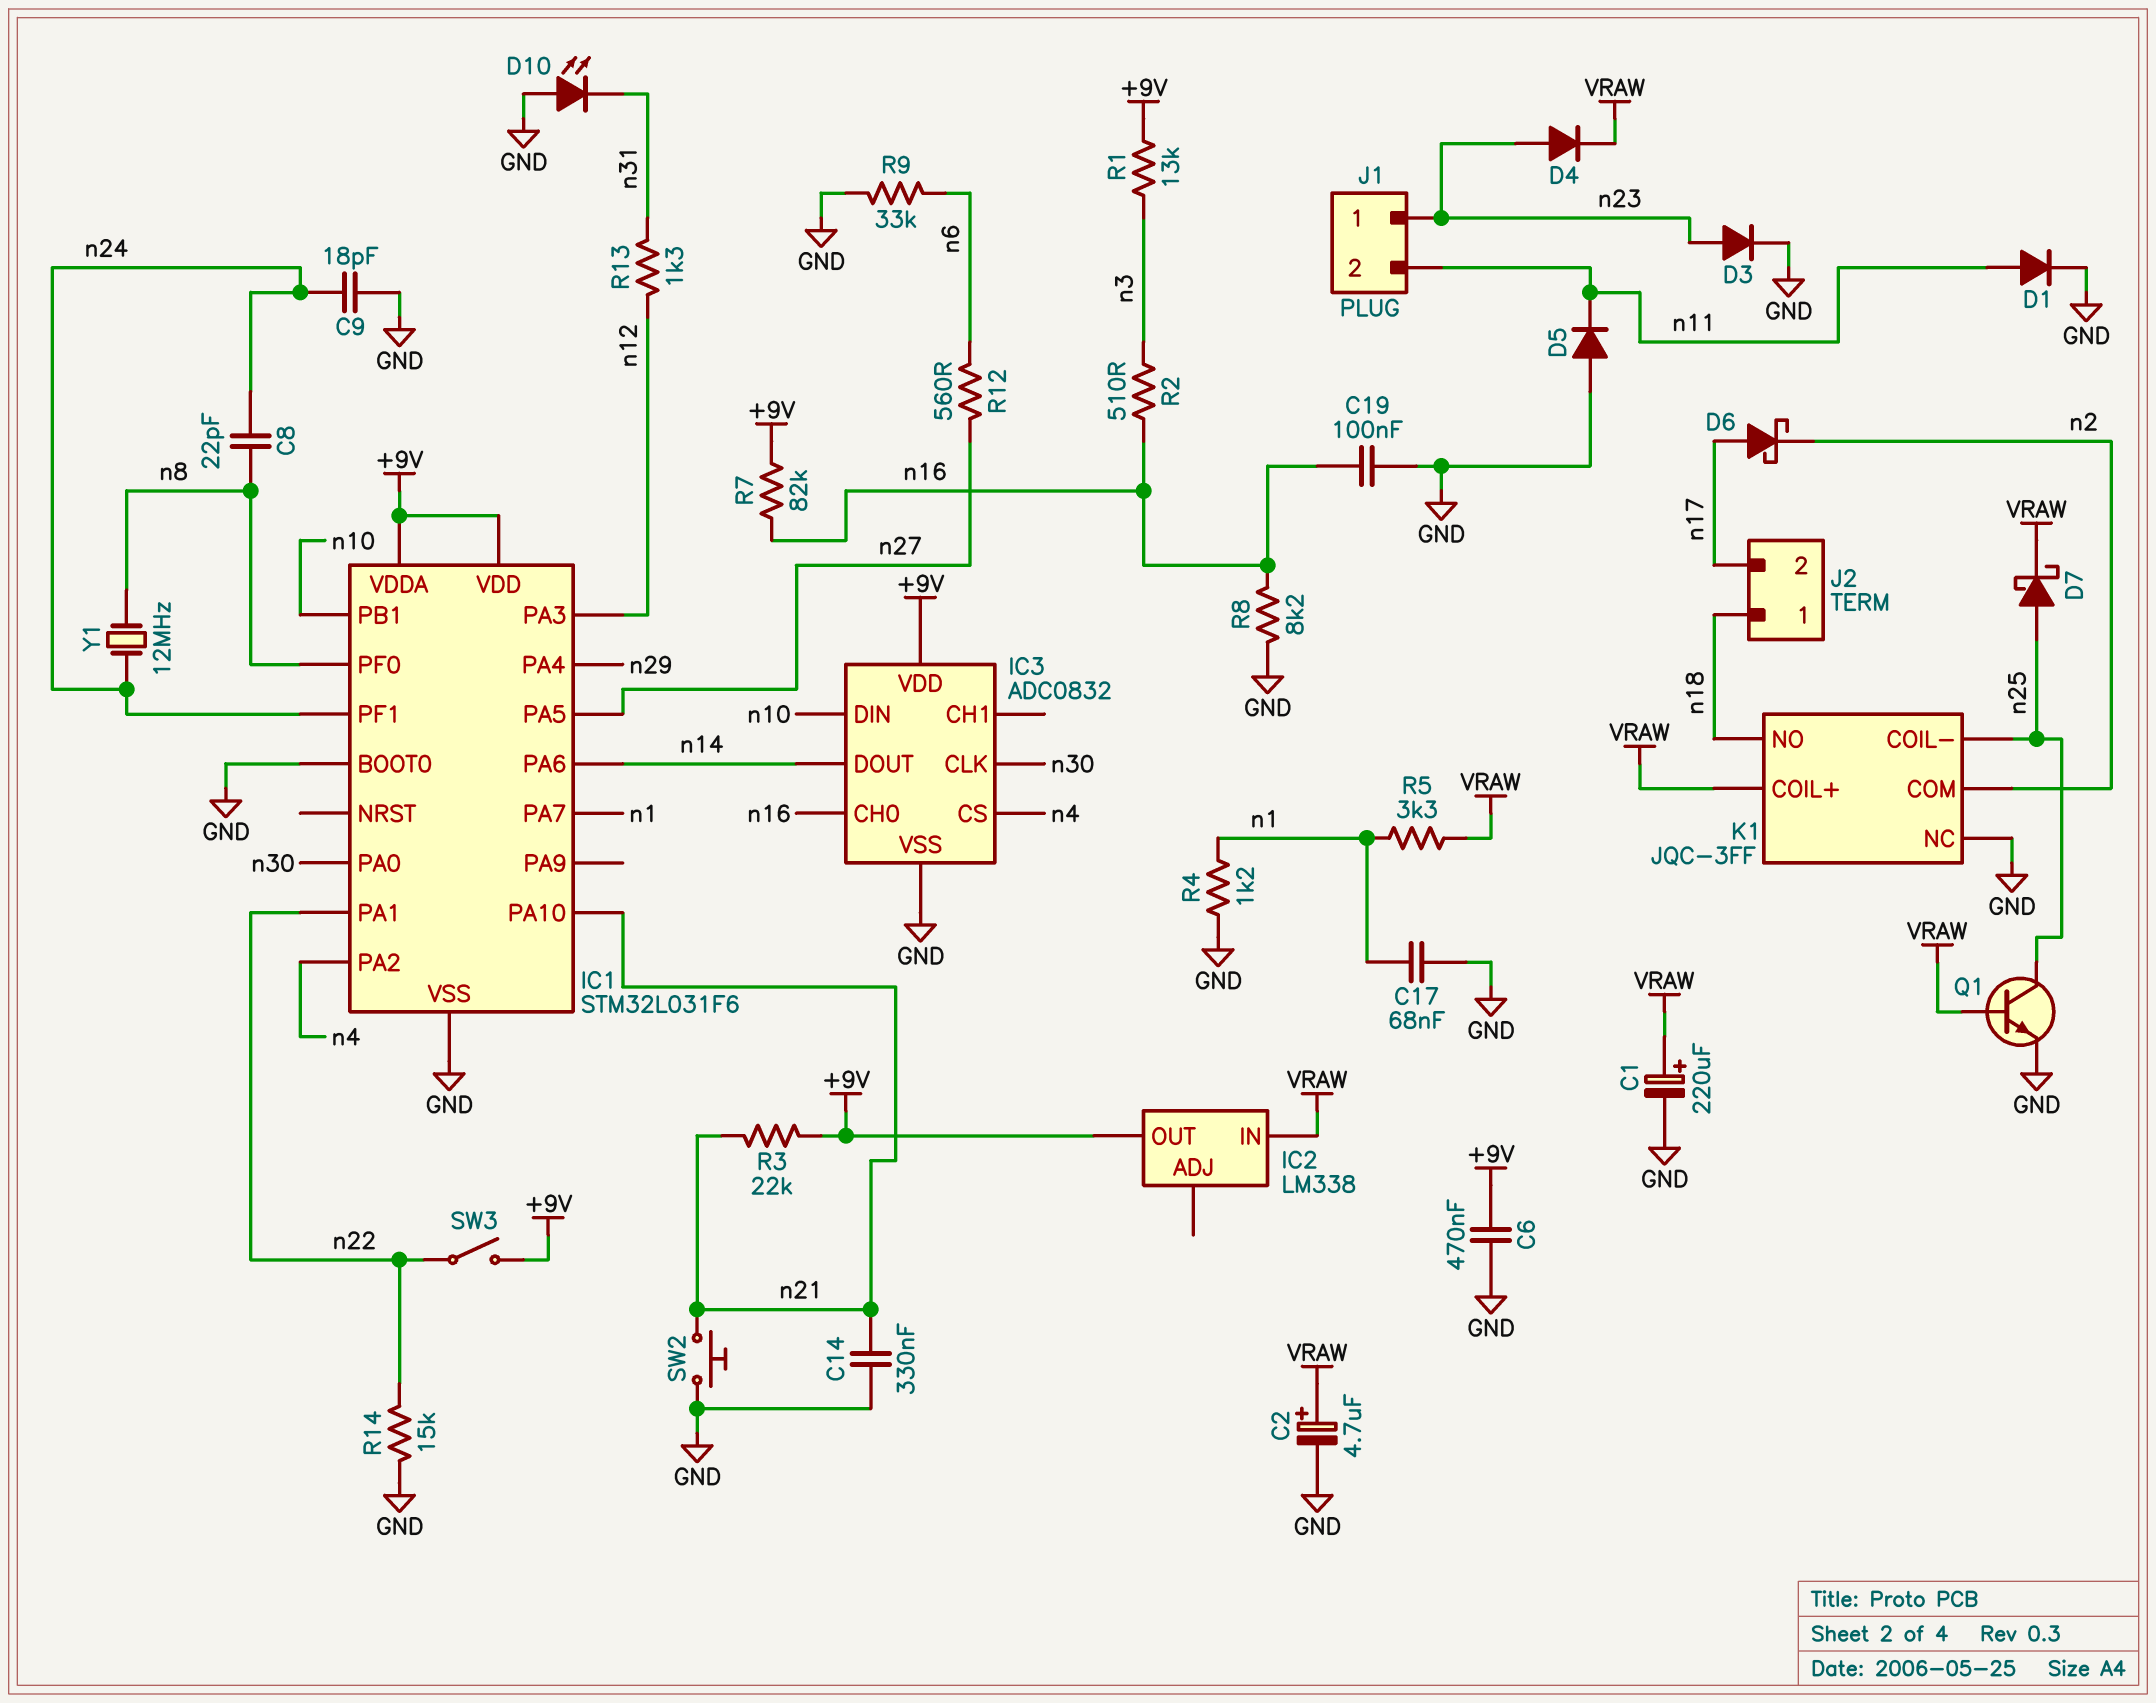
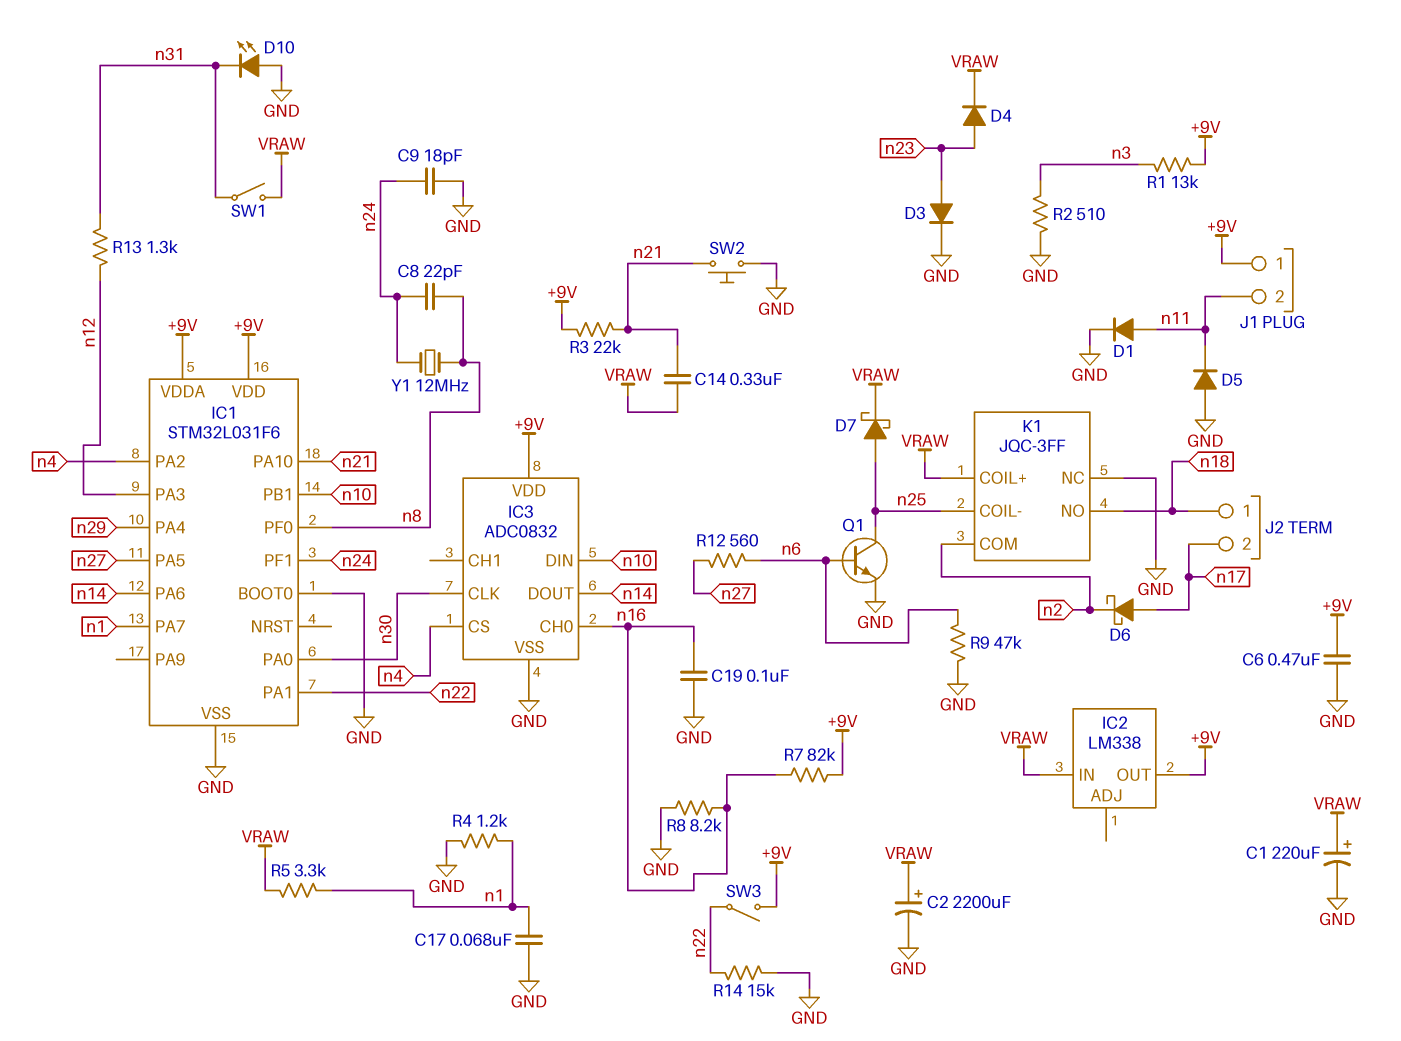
C2: 4.7uF (plus VRAW, minus GND) -> 2200uF (plus VRAW, minus GND)
C14: 330nF (GND, n21) -> 330nF (VRAW, n21)
J1 pin 1: n23 -> +9V
Q1: NPN (B VRAW, C n25, E GND) -> NPN (B n6, C n25, E GND)
R2: 510 (n3, n16) -> 510 (GND, n3)
R9: 33k (GND, n6) -> 47k (GND, n6)
SW1: none -> switch (VRAW, n31)

